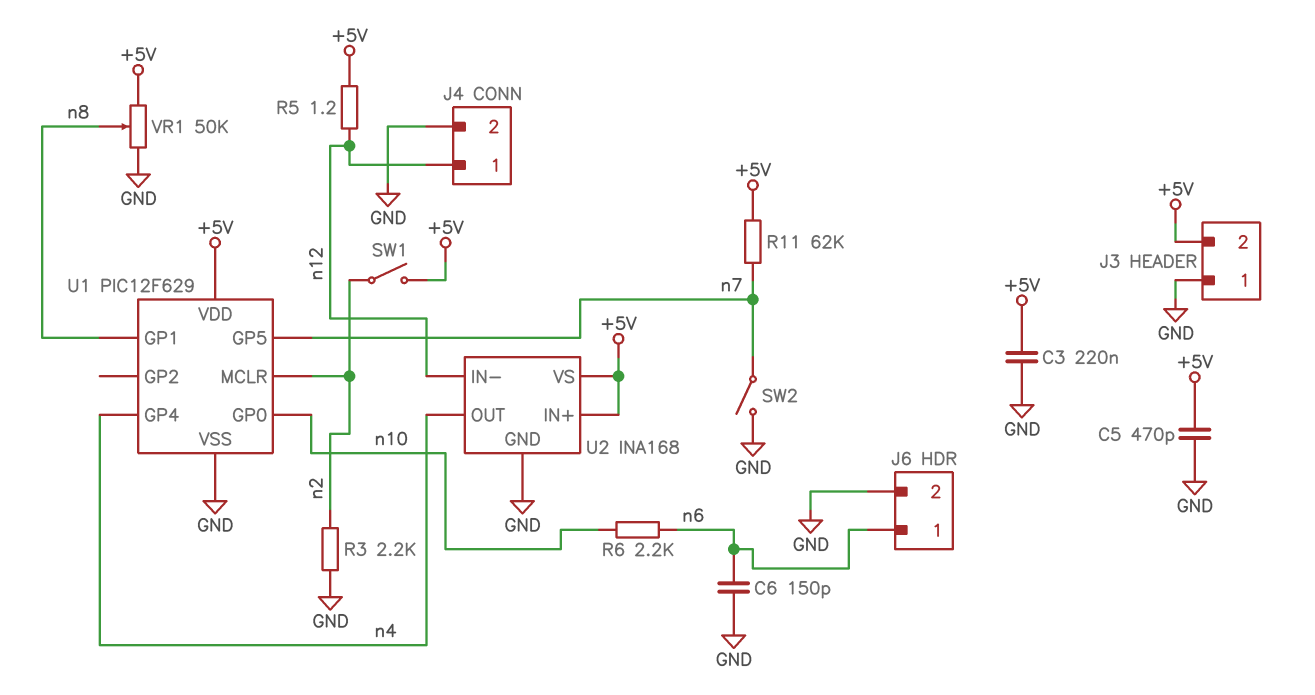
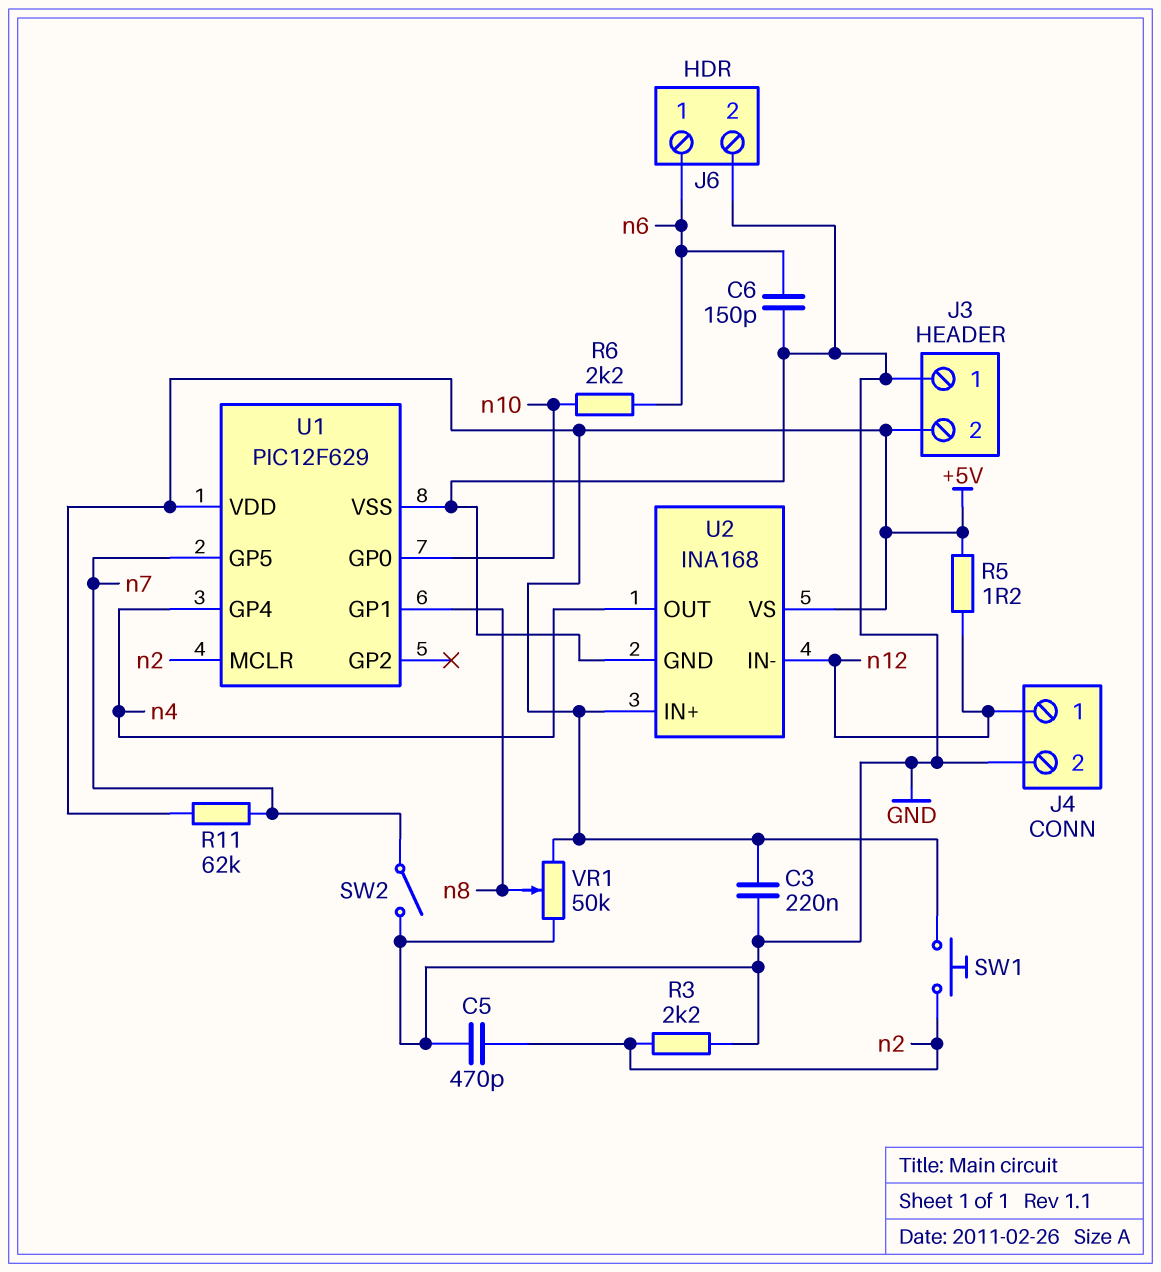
C5: 470pF (+5V, GND) -> 470pF (GND, n2)
SW1: switch (+5V, n2) -> button (+5V, n2)

